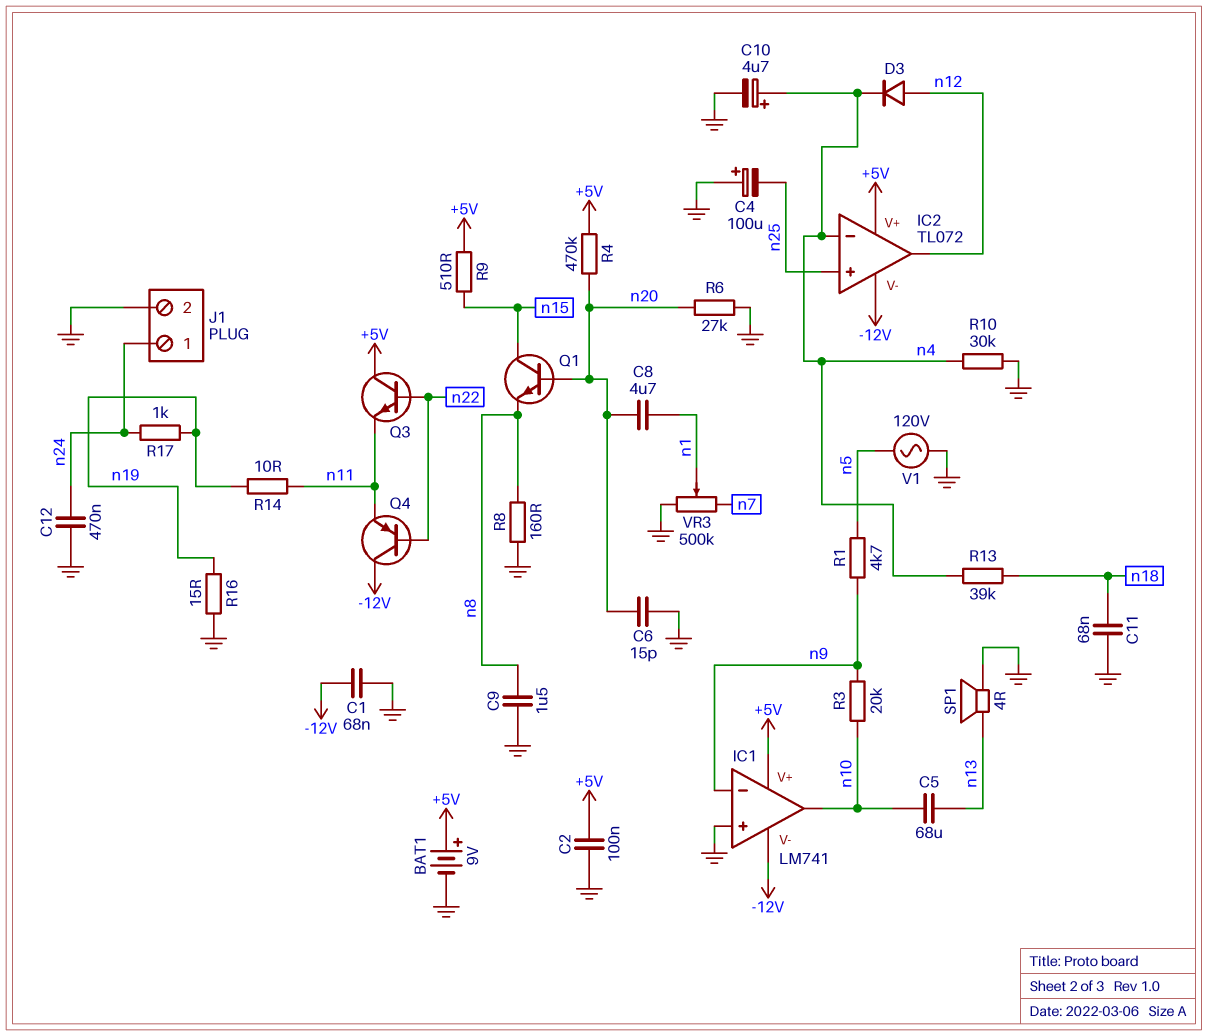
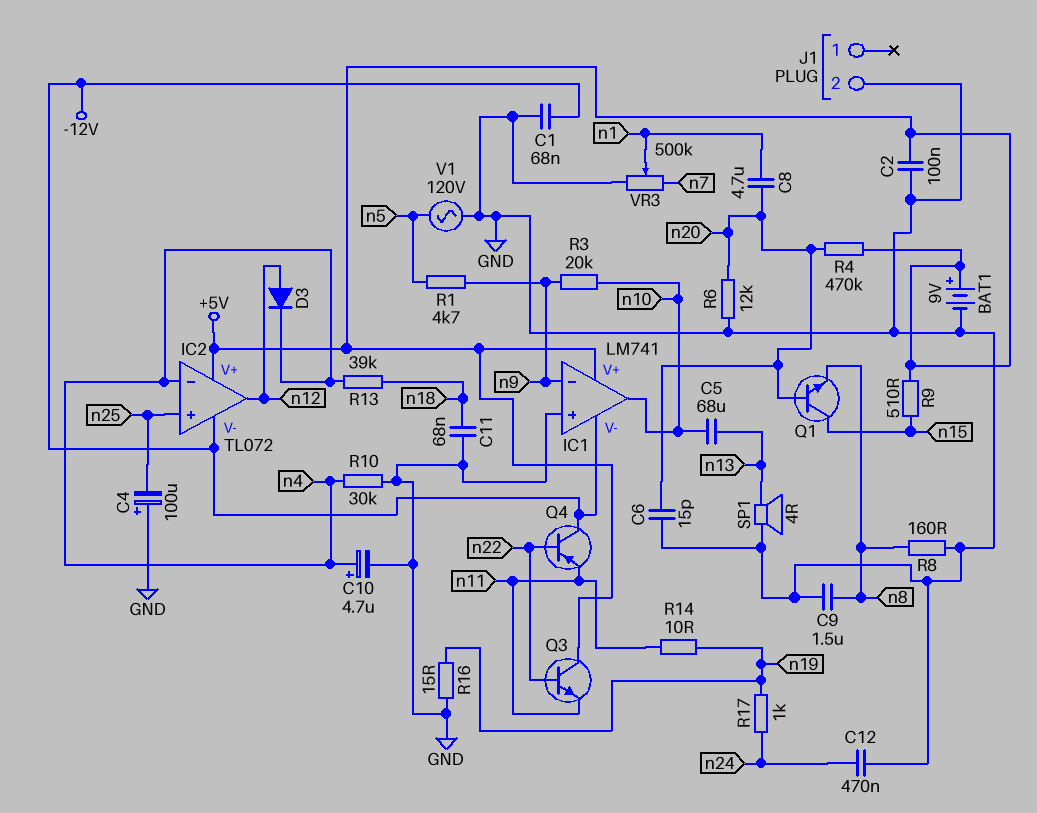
J1 pin 1: n24 -> none
R6: 27k (GND, n20) -> 12k (GND, n20)

